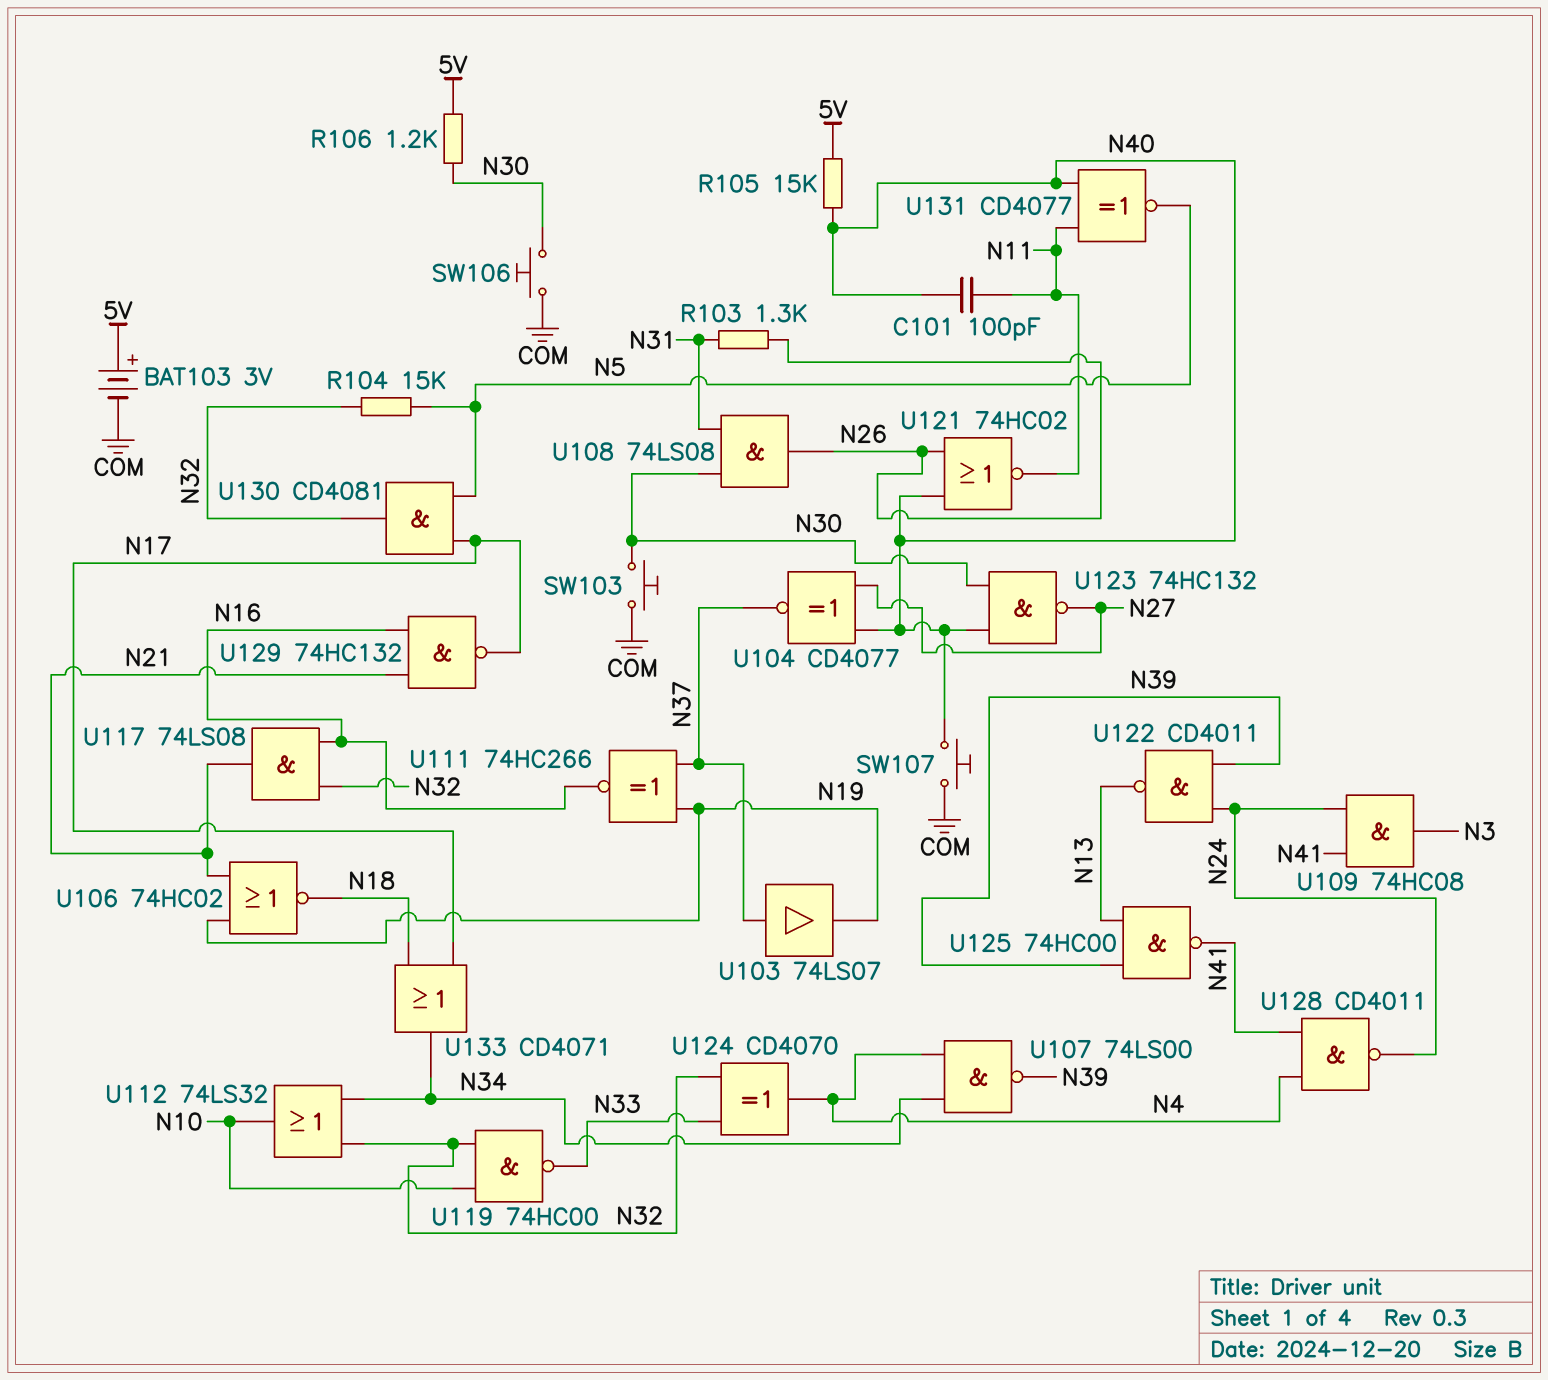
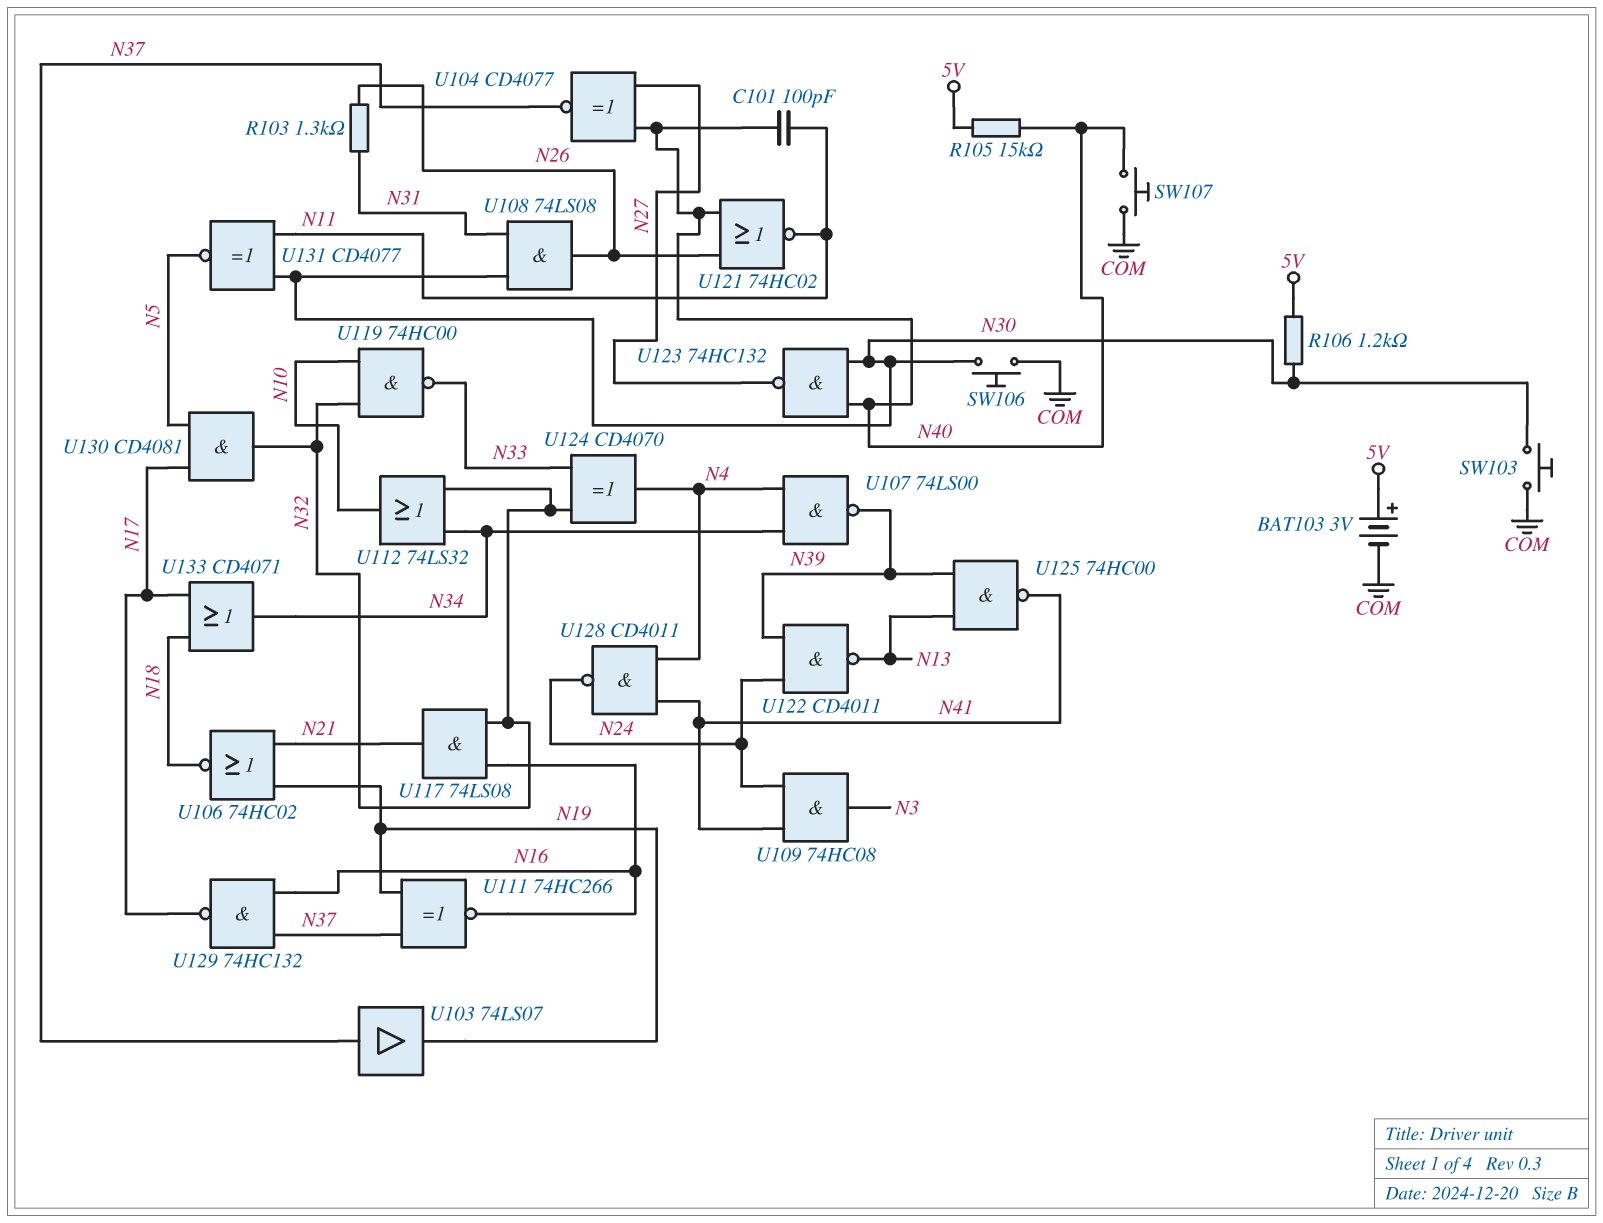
R104: 15k (N5, N32) -> none
U129: NAND 74HC132 (in N16, in N21, out N17) -> NAND 74HC132 (in N16, in N37, out N17)
U131: XNOR CD4077 (in N11, in N40, out N5) -> XNOR CD4077 (in N11, in N30, out N5)

